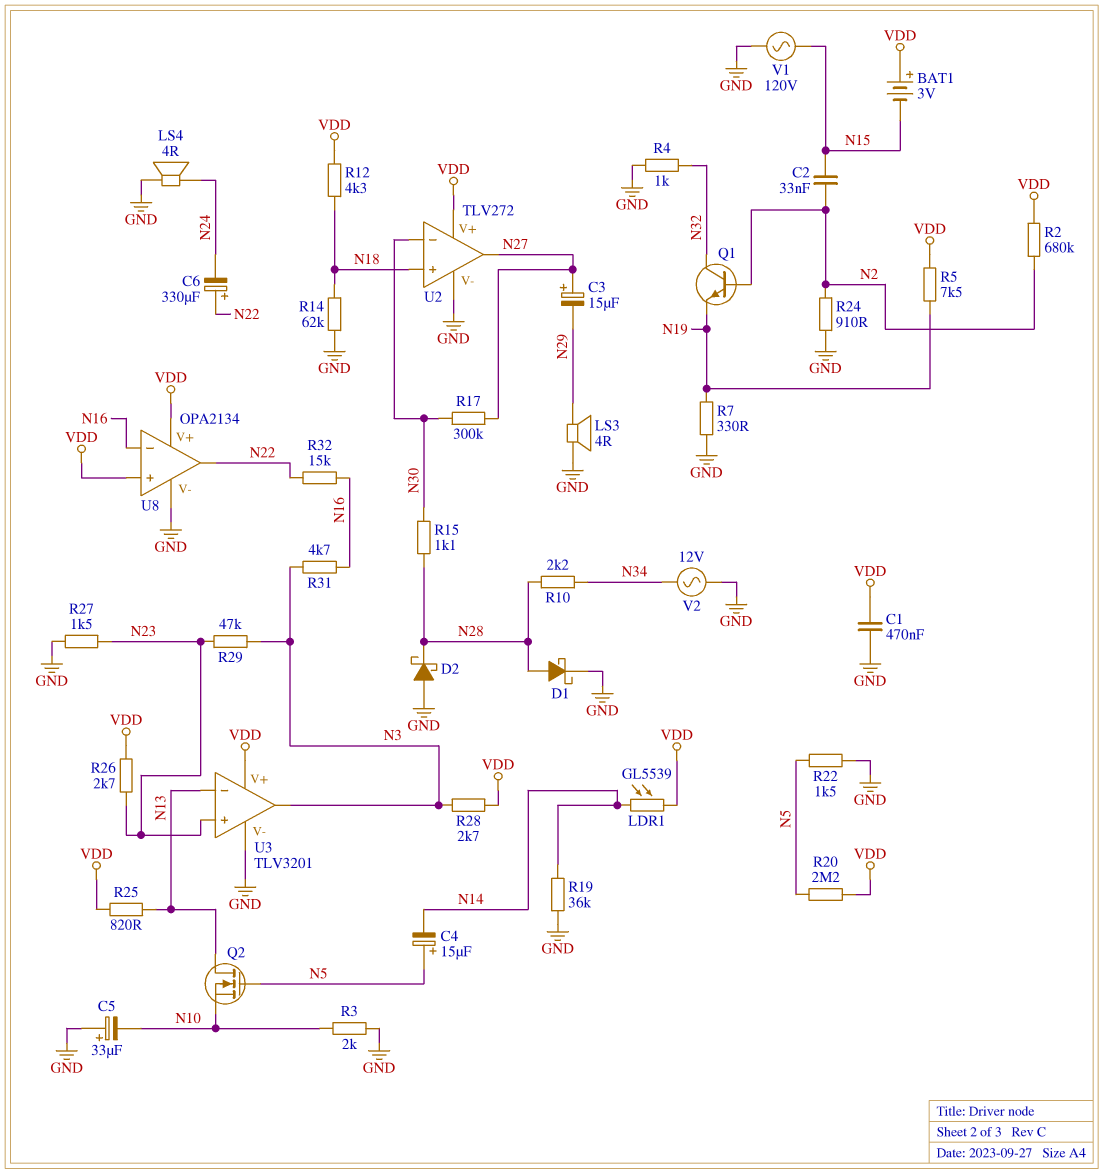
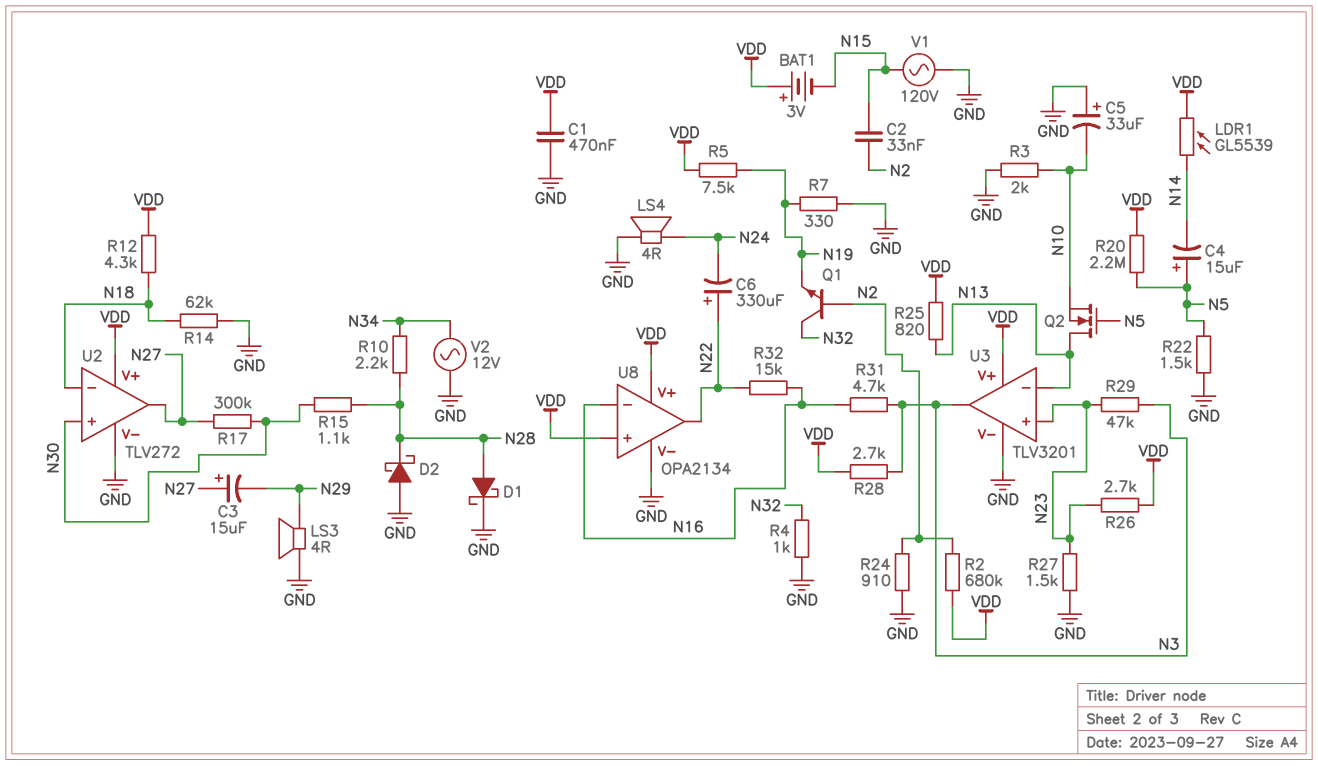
R19: 36k (GND, N14) -> none
U2 pin in+: N18 -> N30
U2 pin in-: N30 -> N18

